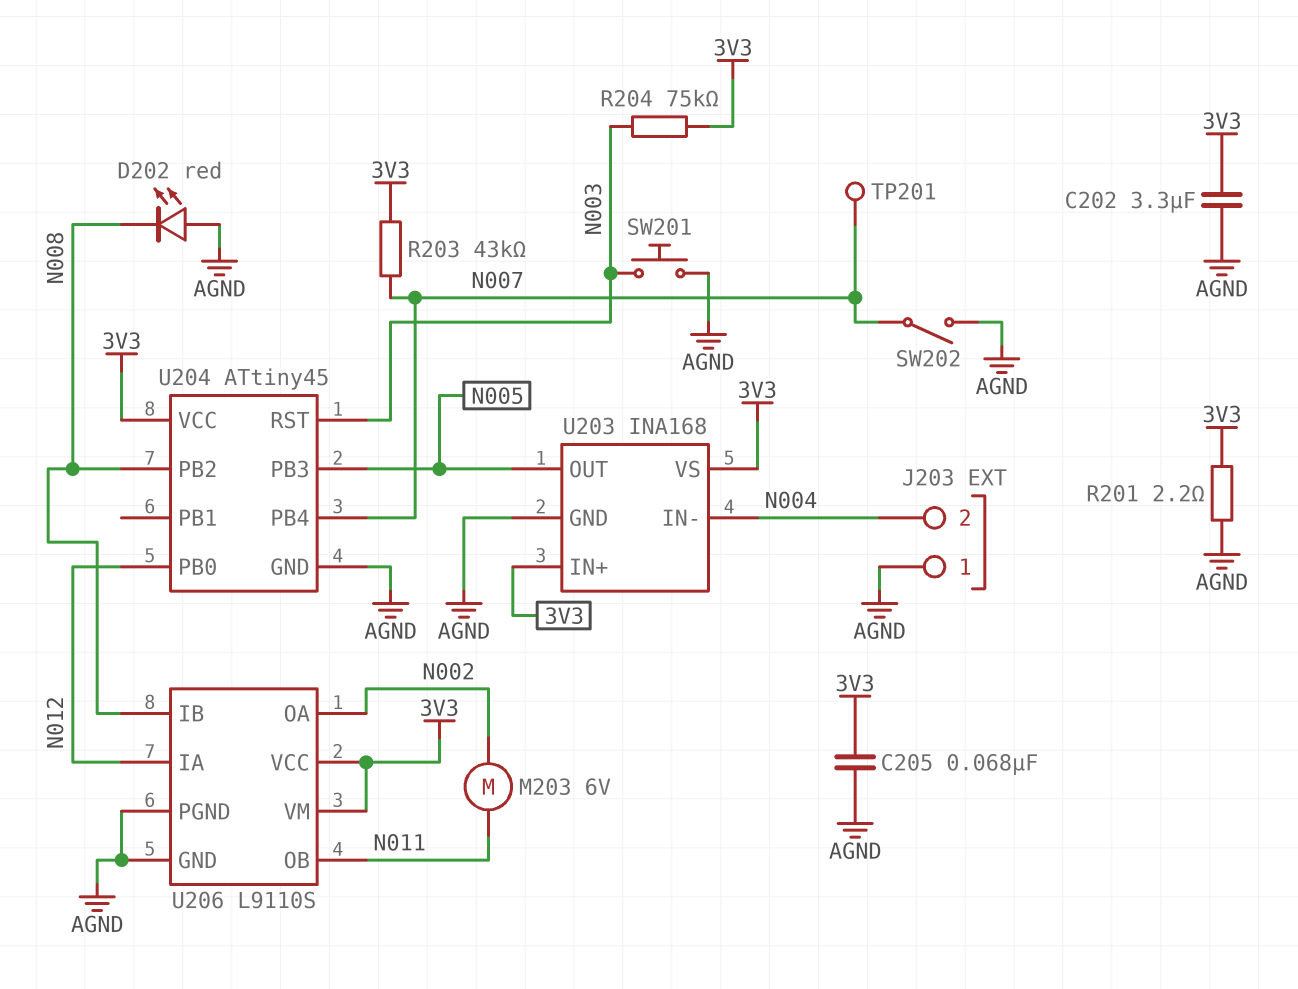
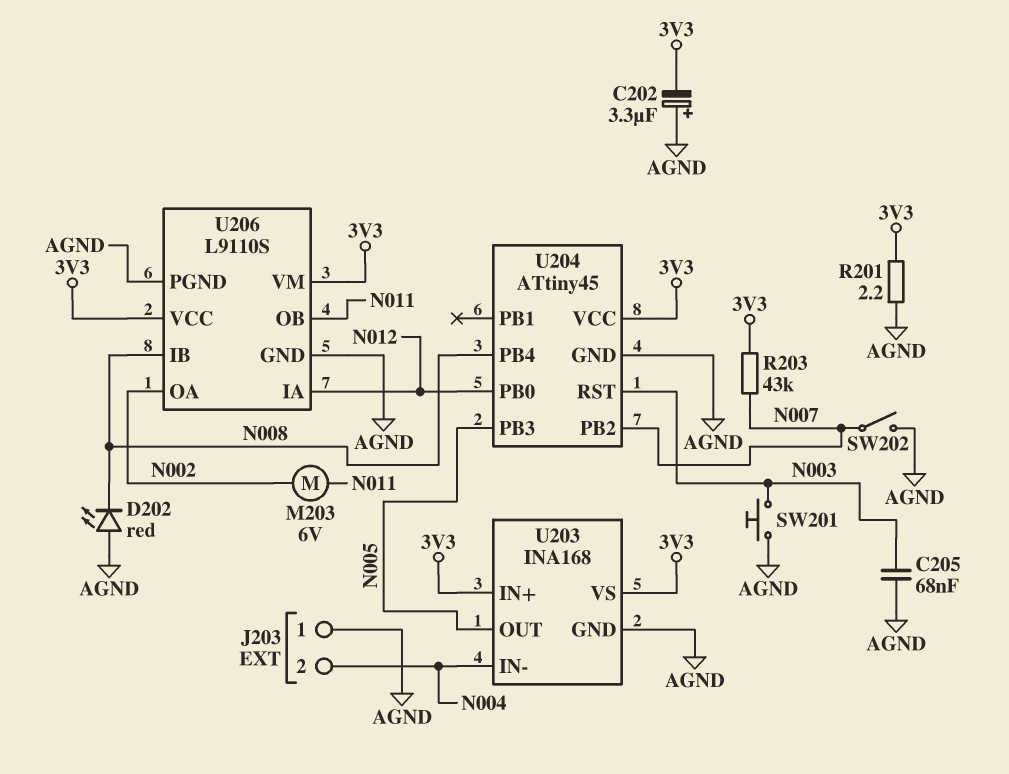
C202: 3.3uF (3V3, AGND) -> 3.3uF (plus AGND, minus 3V3)
C205: 68nF (3V3, AGND) -> 68nF (AGND, N003)
R204: 75k (3V3, N003) -> none
TP201: test point (N007) -> none
U204 pin PB2: N008 -> N007
U204 pin PB4: N007 -> N008

